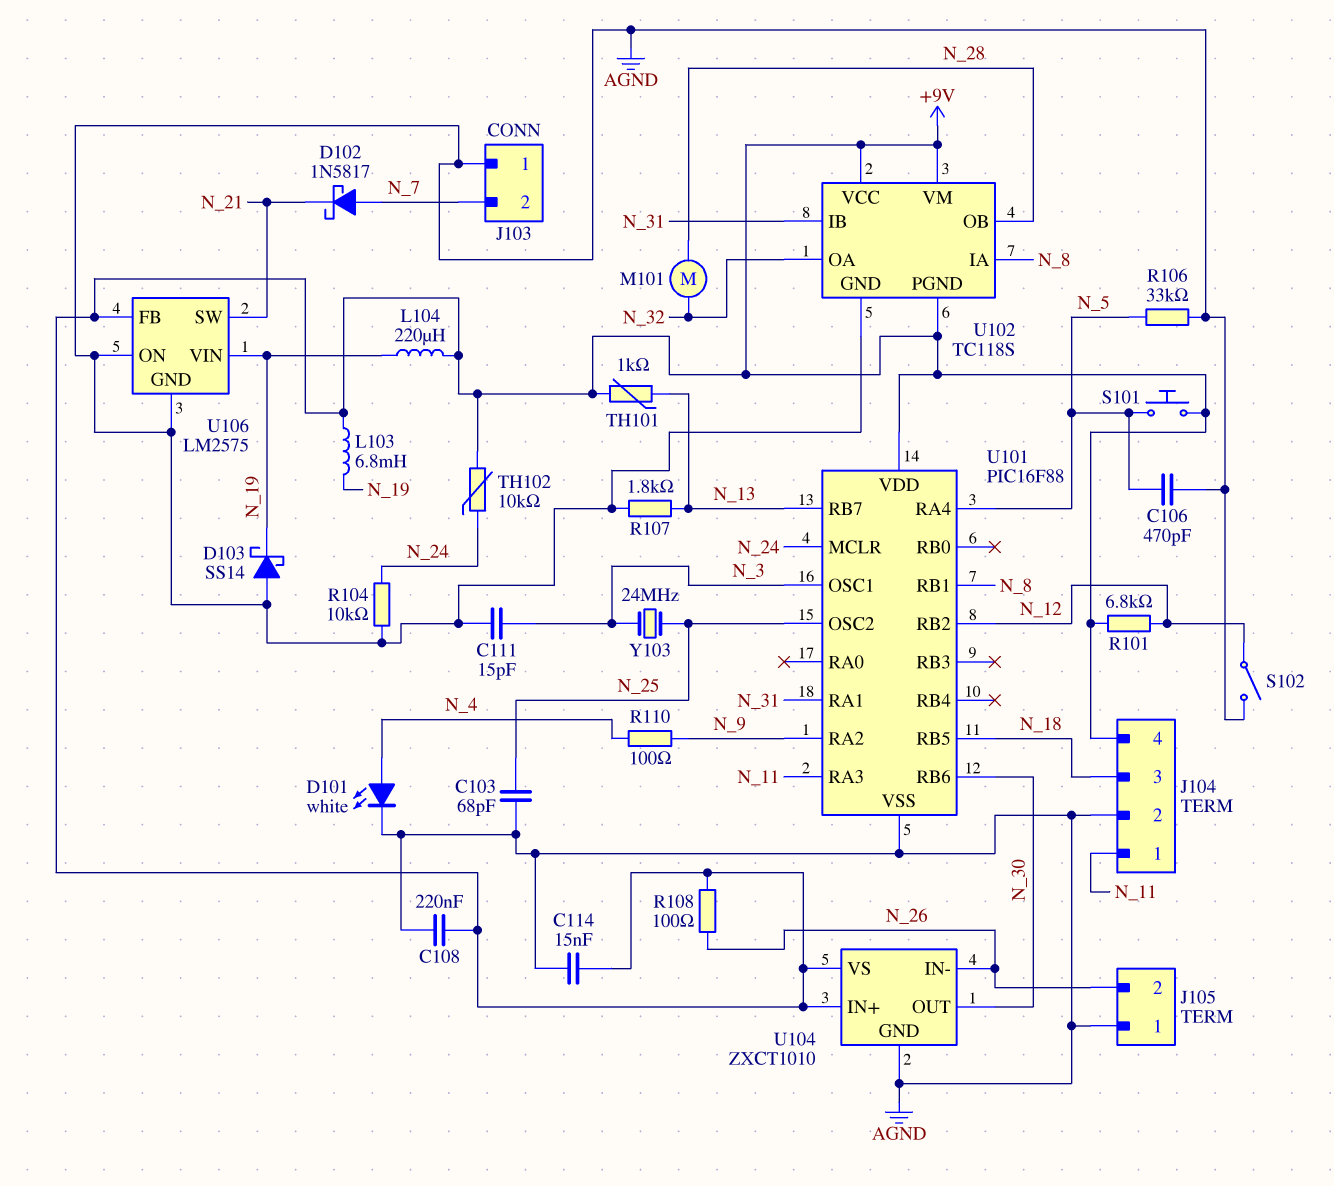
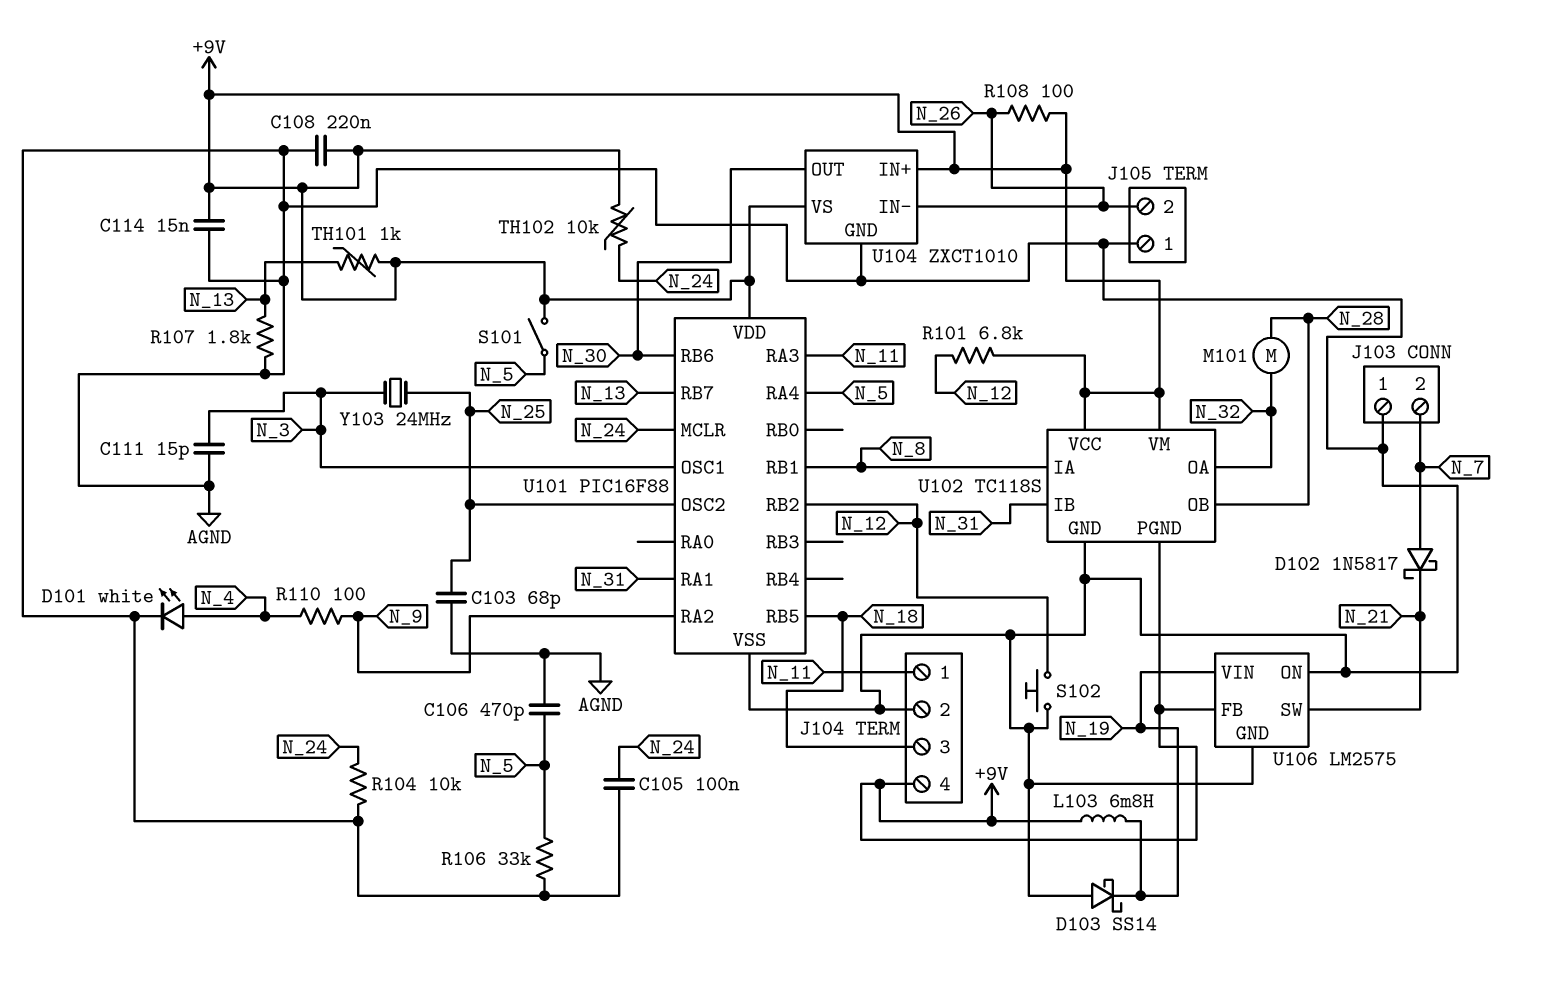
C105: none -> 100nF (AGND, N_24)
L104: 220uH (+9V, N_19) -> none
S101: button (+9V, N_5) -> switch (+9V, N_5)
S102: switch (AGND, N_12) -> button (AGND, N_12)

